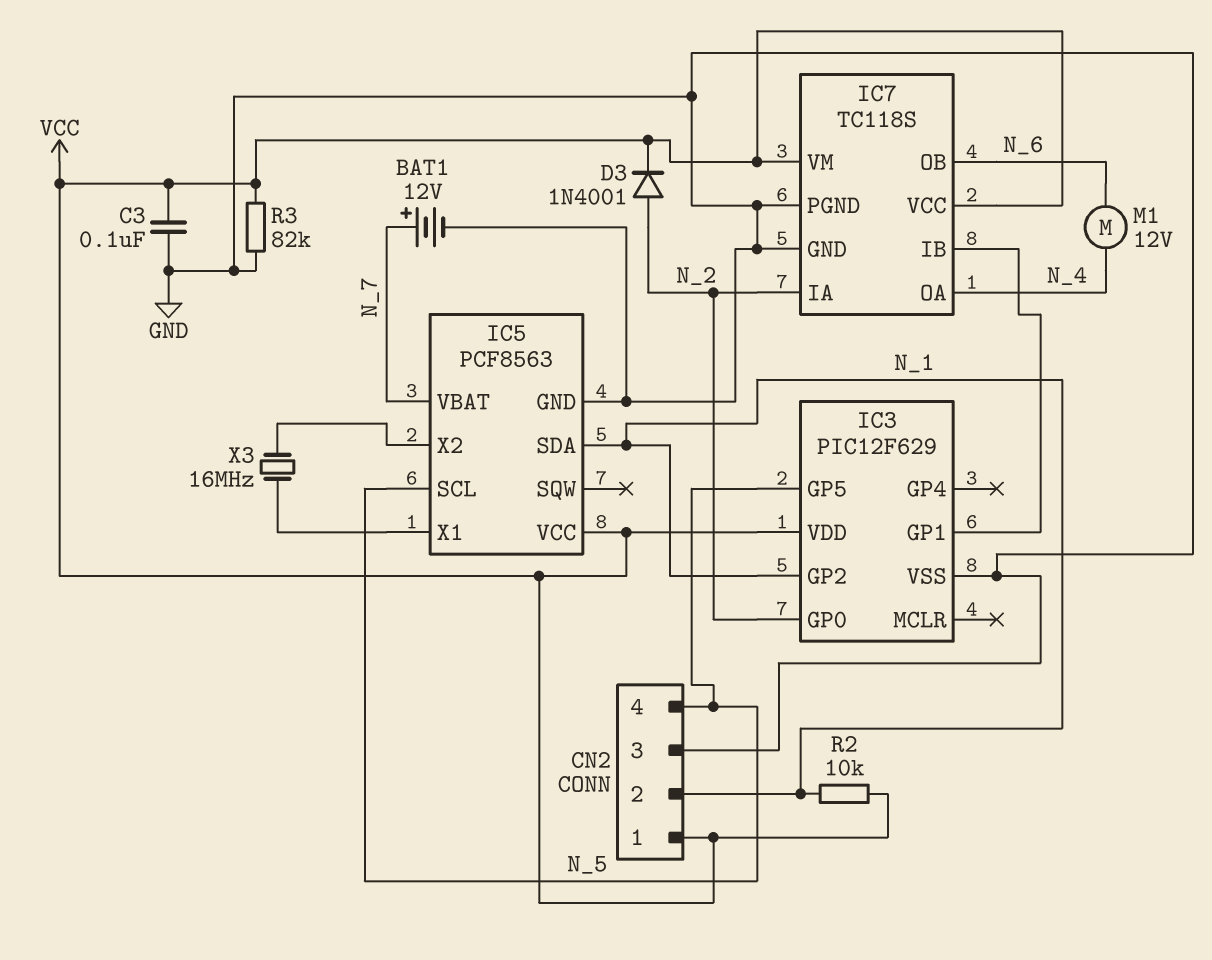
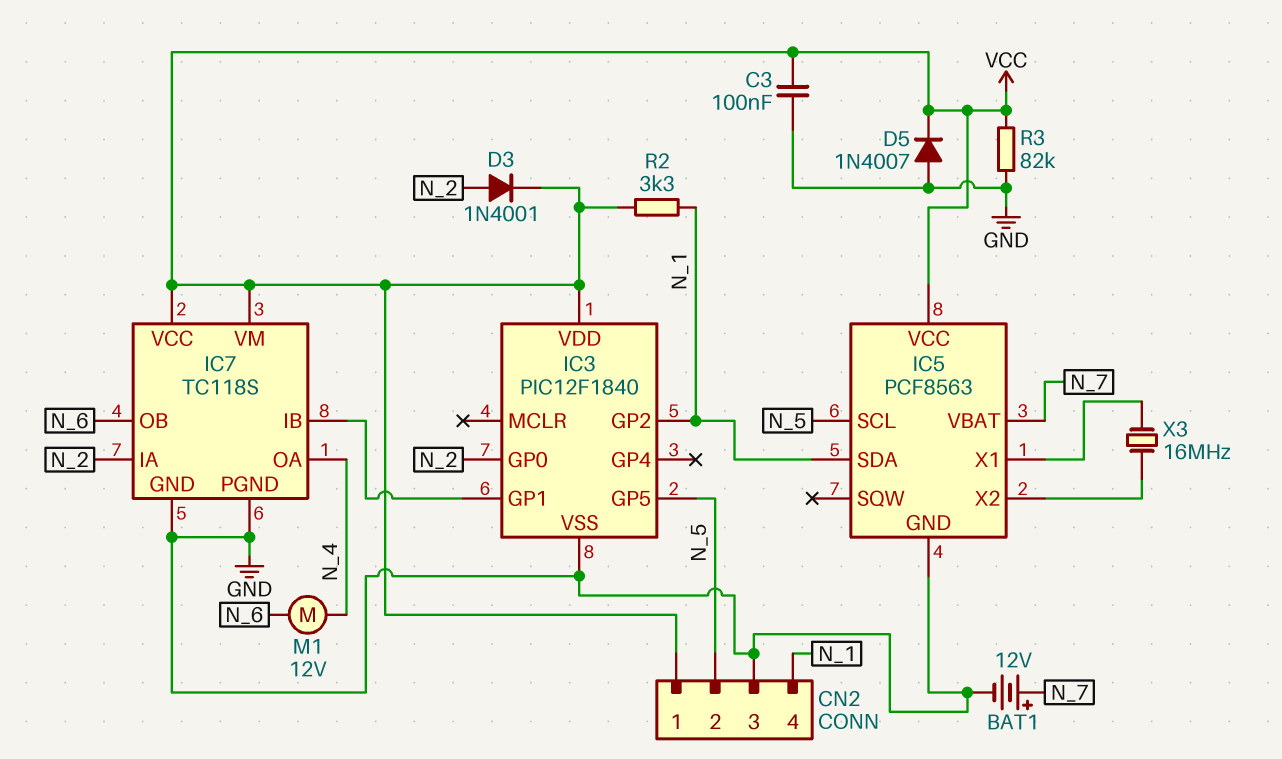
CN2 pin 2: N_1 -> N_5
CN2 pin 4: N_5 -> N_1
D5: none -> diode 1N4007 (A GND, K VCC)
IC3: PIC12F629 -> PIC12F1840
R2: 10k (N_1, VCC) -> 3.3k (N_1, VCC)

